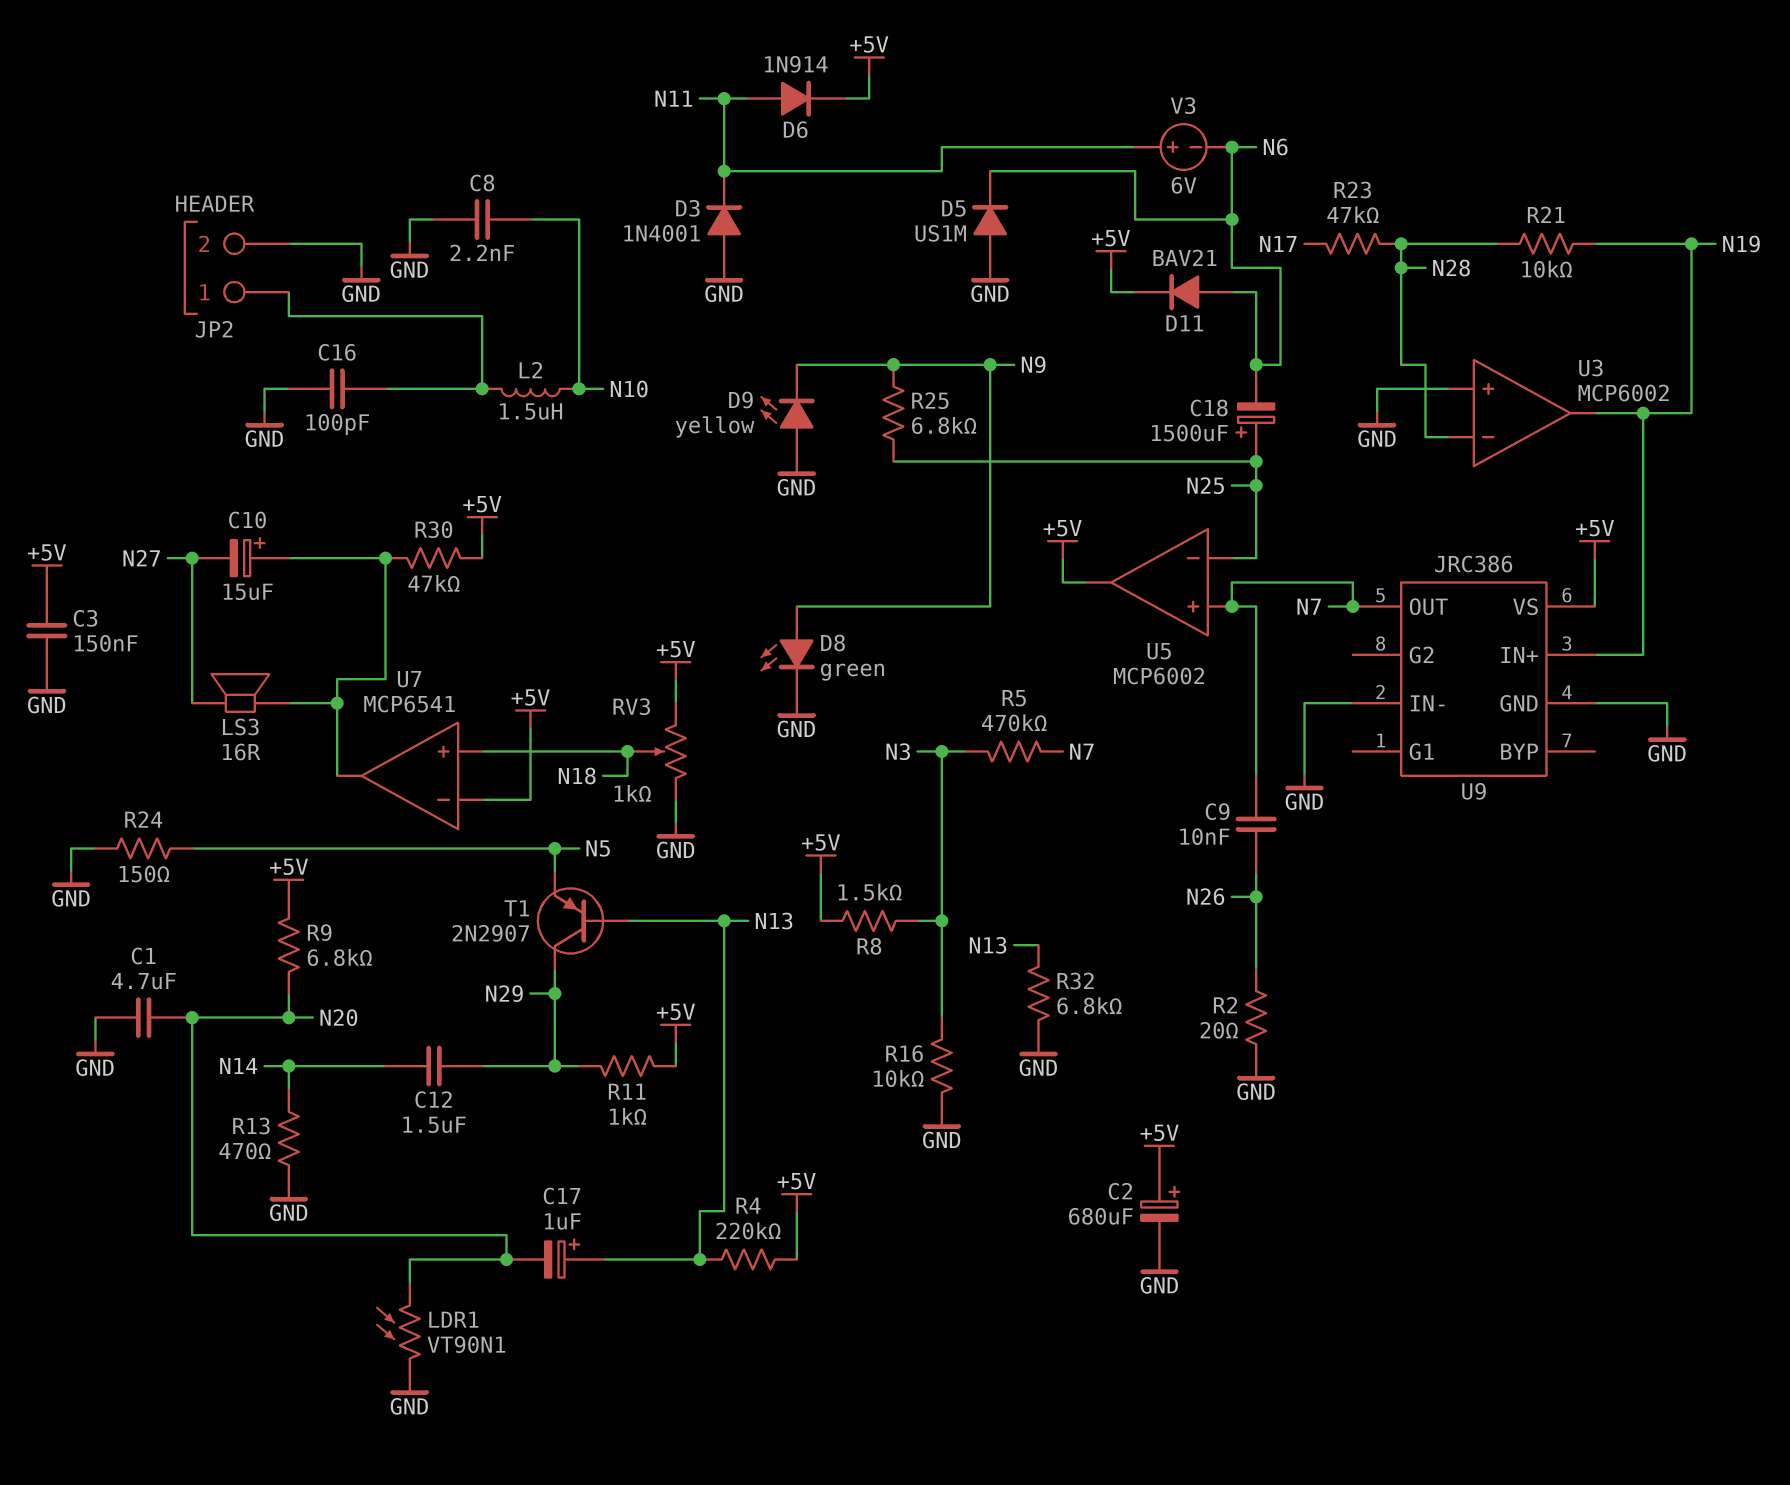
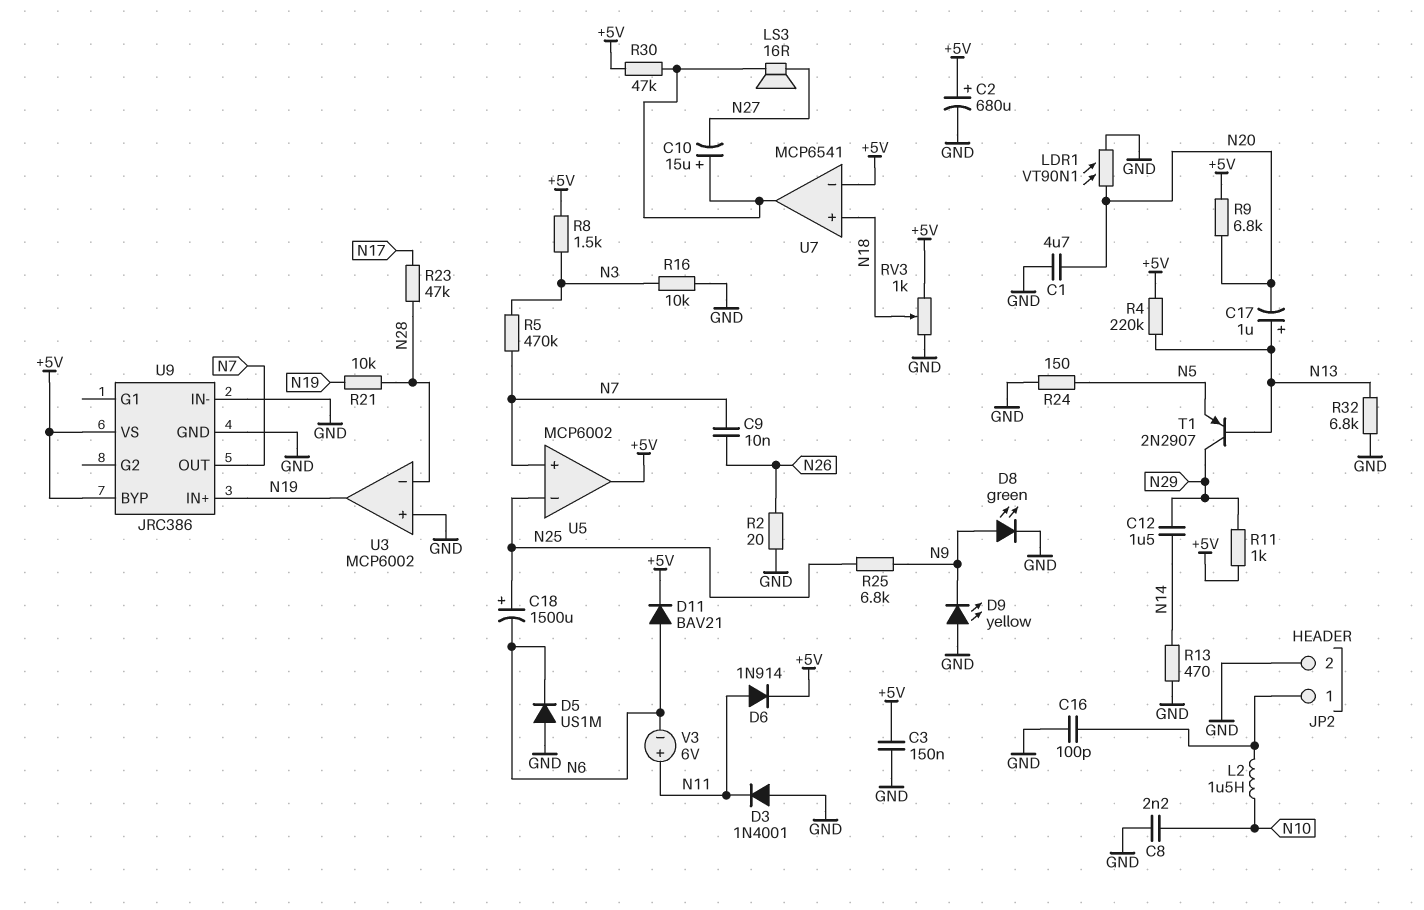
U9 pin BYP: none -> +5V

